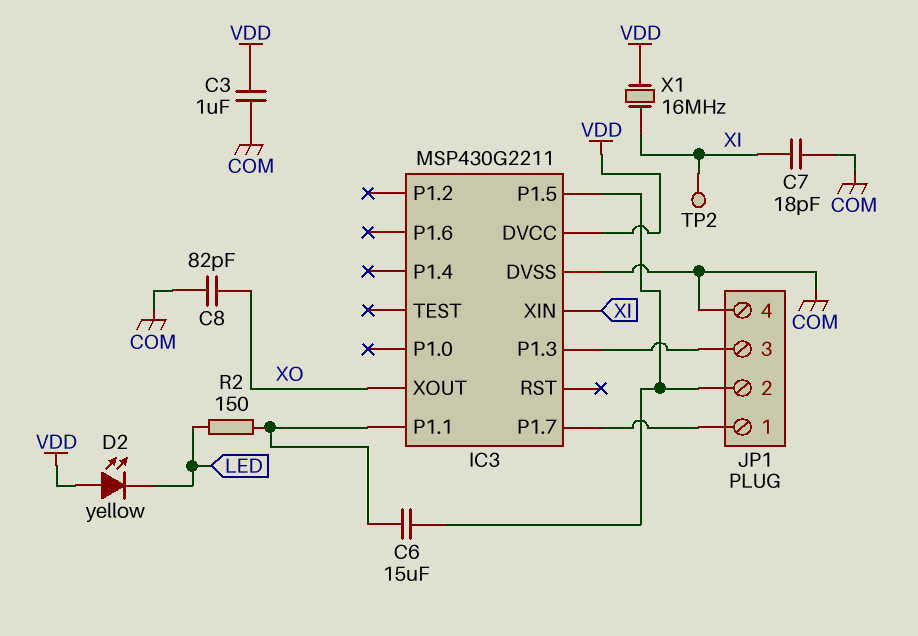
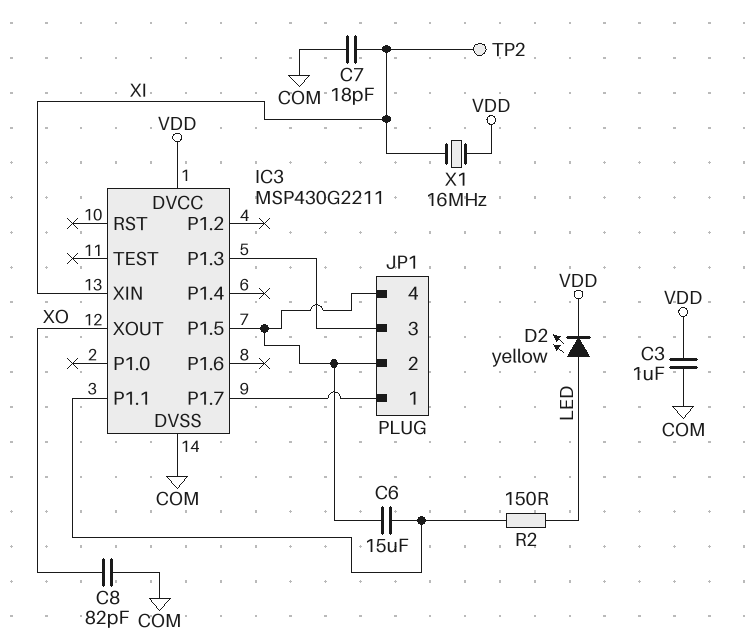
D2: LED yellow (A VDD, K LED) -> LED yellow (A LED, K VDD)
JP1 pin 4: COM -> IC3/P1.5

